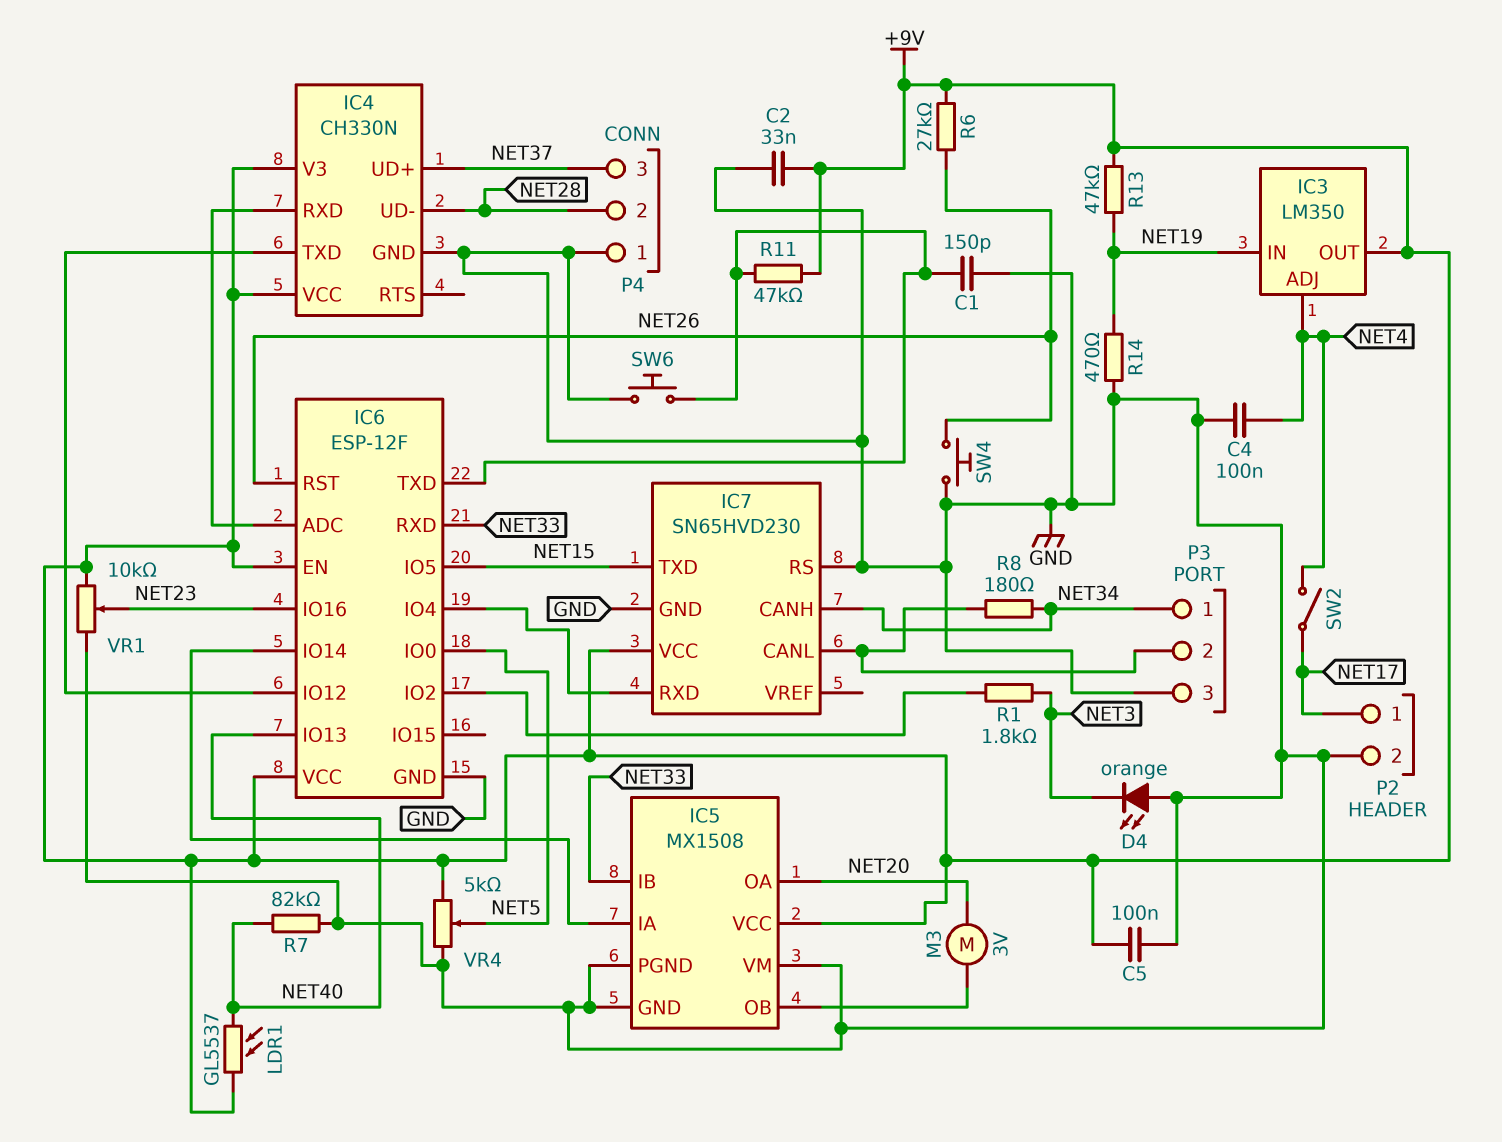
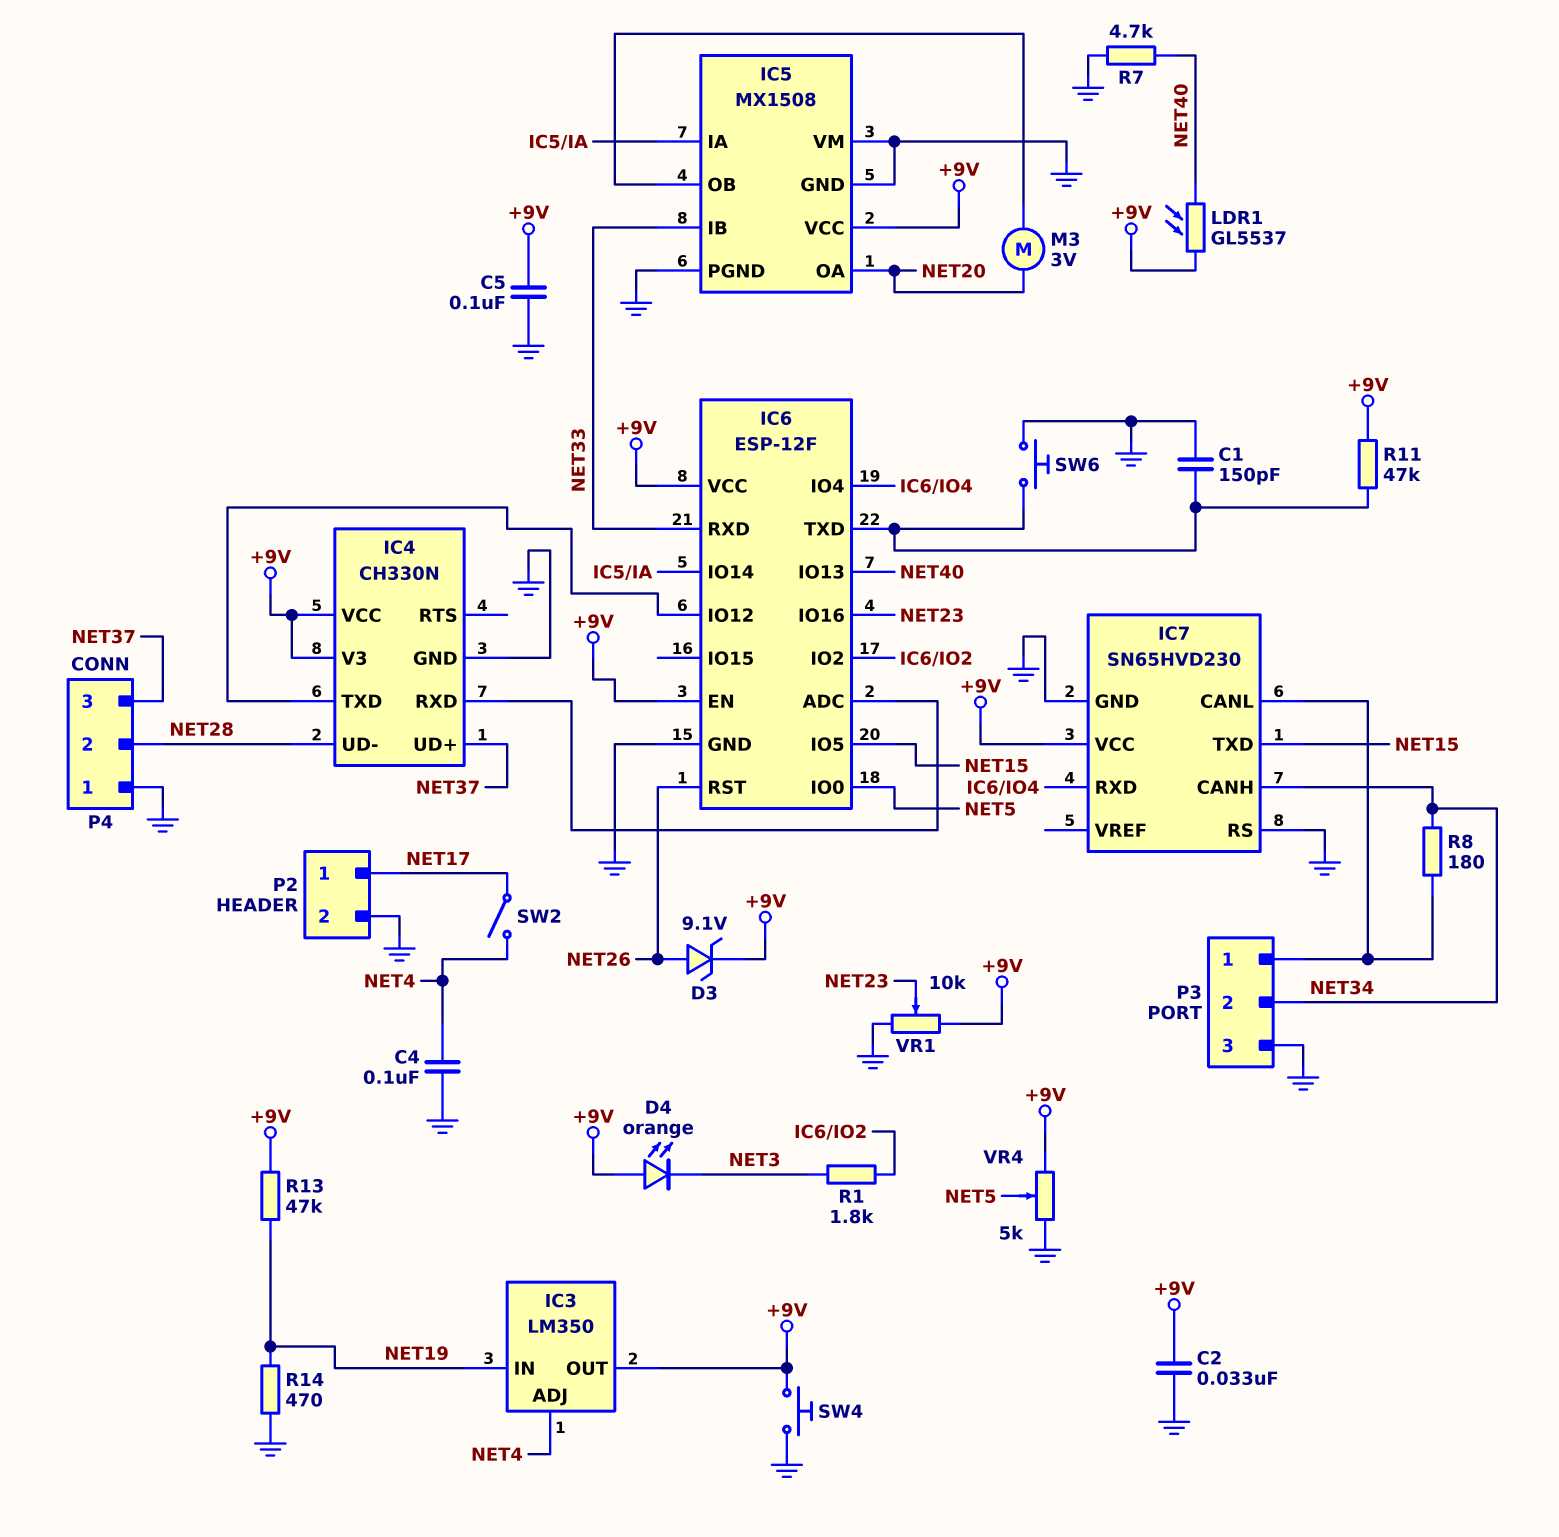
D3: none -> zener 9.1V (A NET26, K +9V)
D4: LED orange (A GND, K NET3) -> LED orange (A +9V, K NET3)
P3 pin 1: NET34 -> IC7/CANL
P3 pin 2: IC7/CANL -> NET34
R6: 27k (+9V, NET26) -> none
R7: 82k (GND, NET40) -> 4.7k (GND, NET40)
SW4: button (GND, NET26) -> button (+9V, GND)

